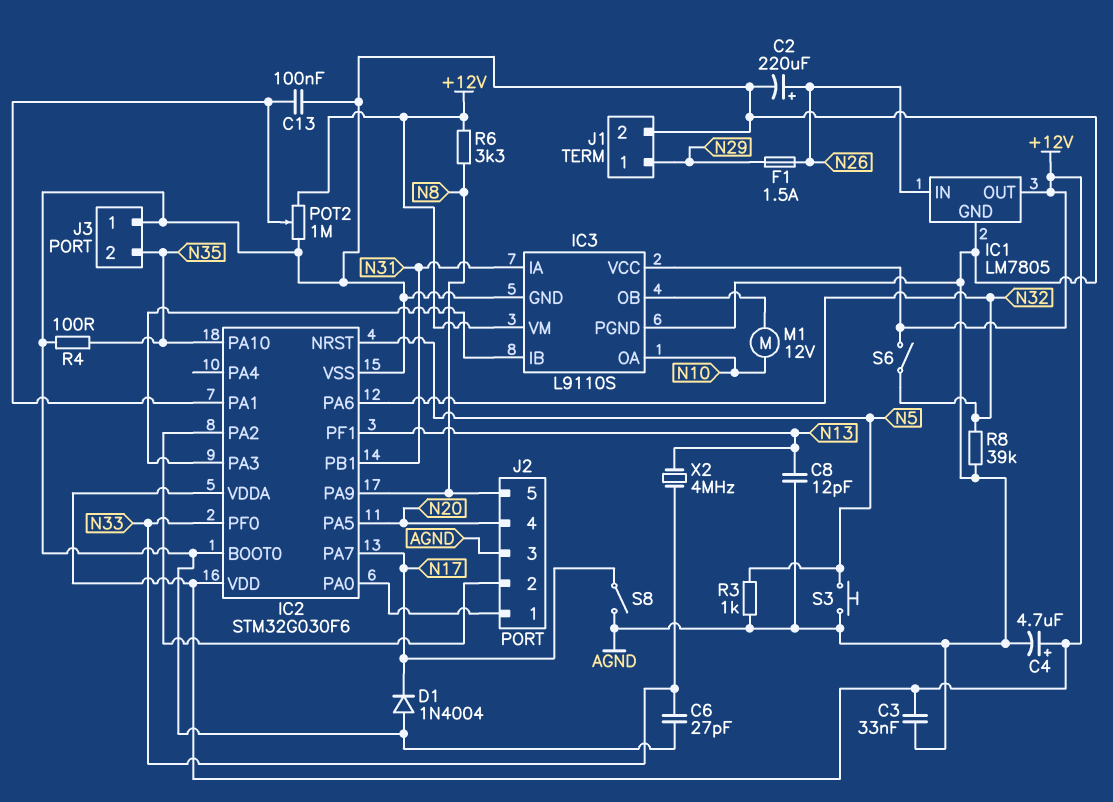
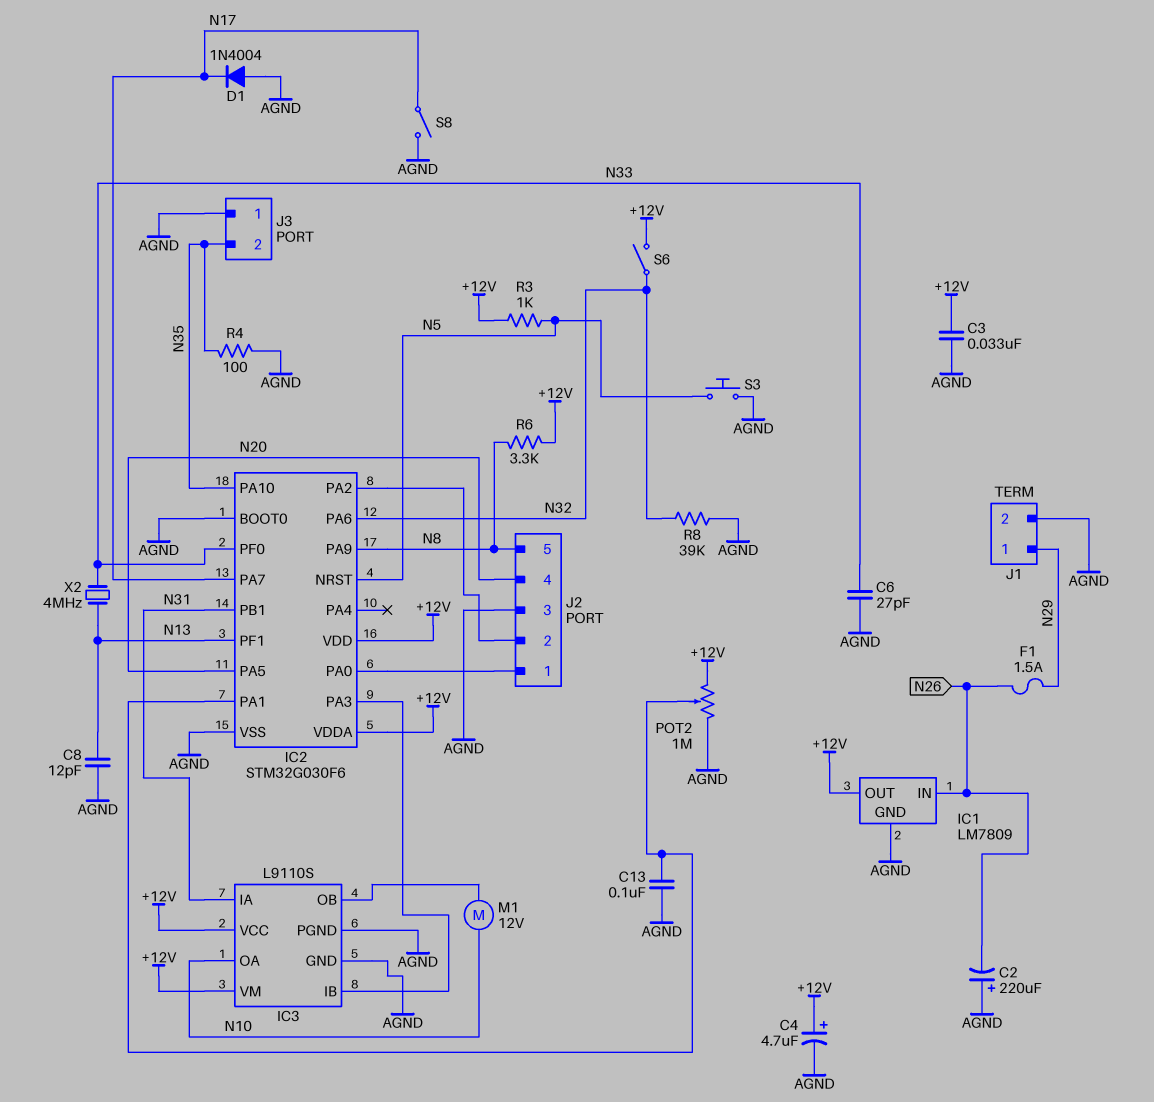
C2: 220uF (plus N26, minus AGND) -> 220uF (plus AGND, minus N26)
IC1: LM7805 -> LM7809
R3: 1k (AGND, N5) -> 1k (+12V, N5)

